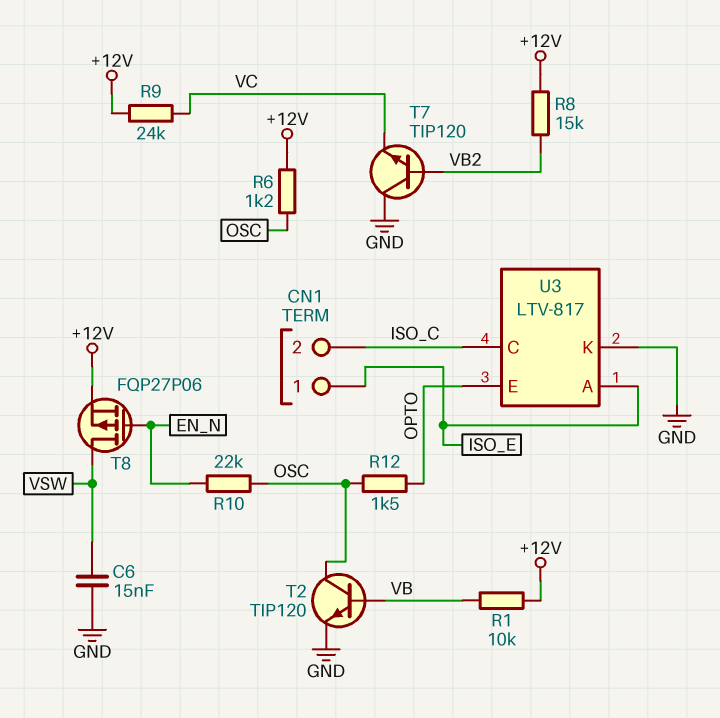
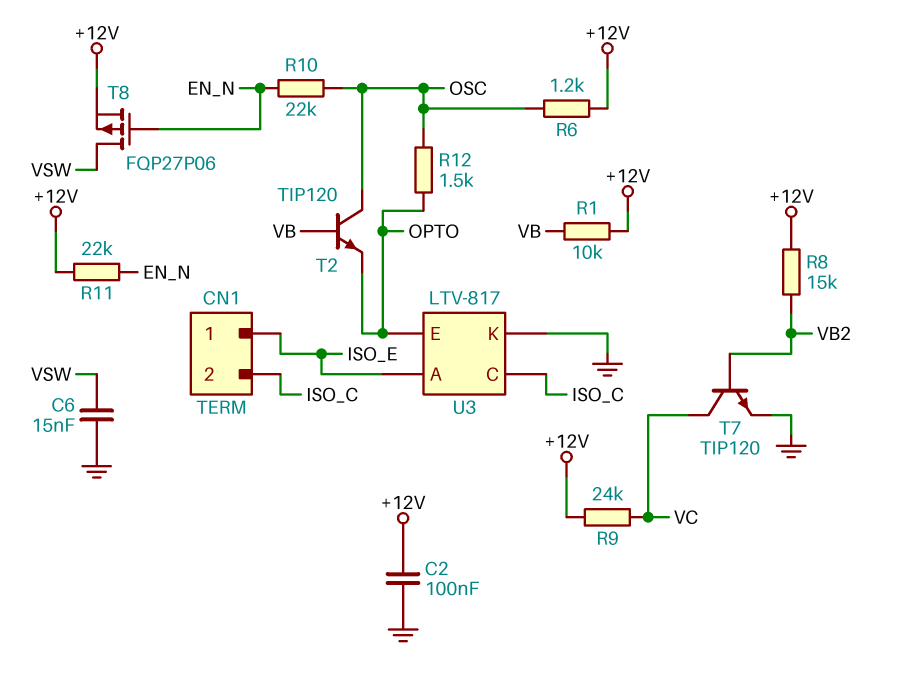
C2: none -> 100nF (+12V, GND)
R11: none -> 22k (+12V, EN_N)
T2: NPN TIP120 (B VB, C OSC, E GND) -> NPN TIP120 (B VB, C OSC, E OPTO)
T7: NPN TIP120 (B VB2, C GND, E VC) -> NPN TIP120 (B VB2, C VC, E GND)

